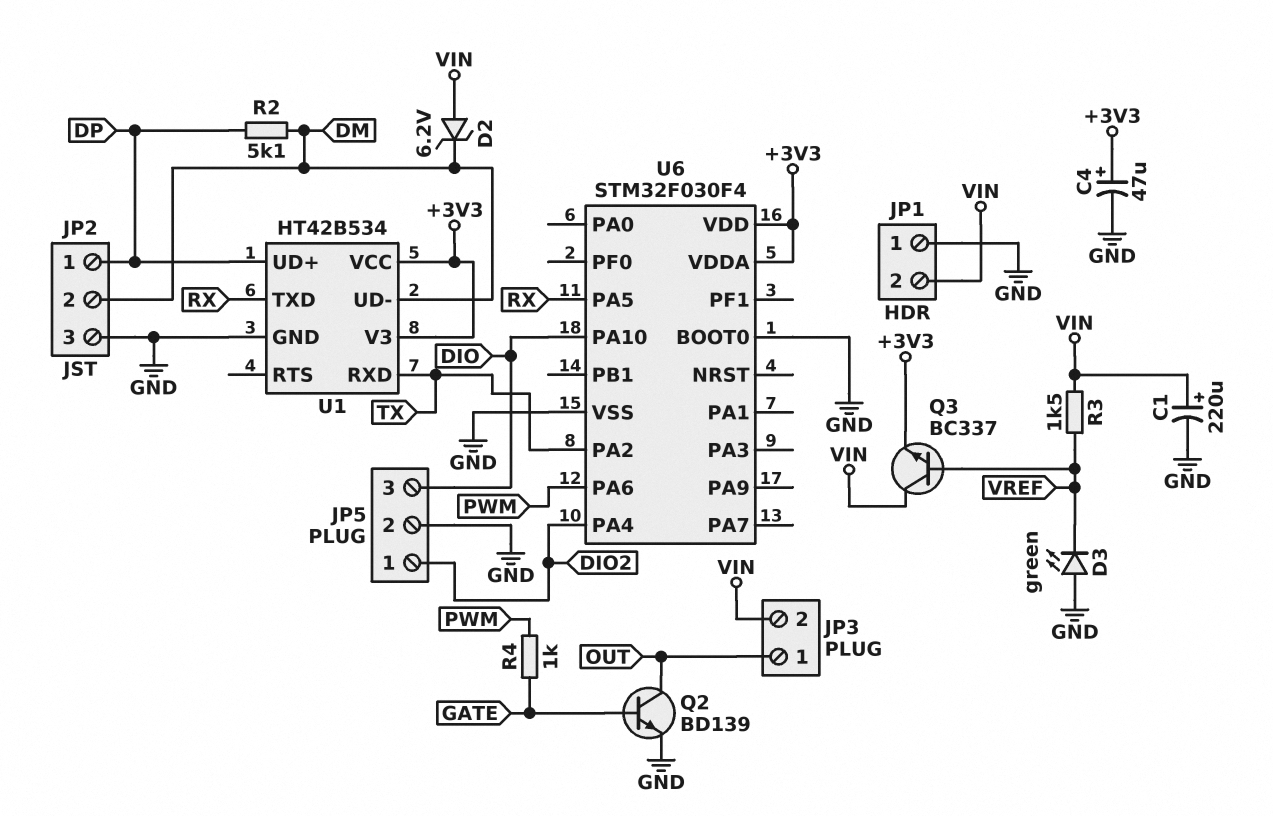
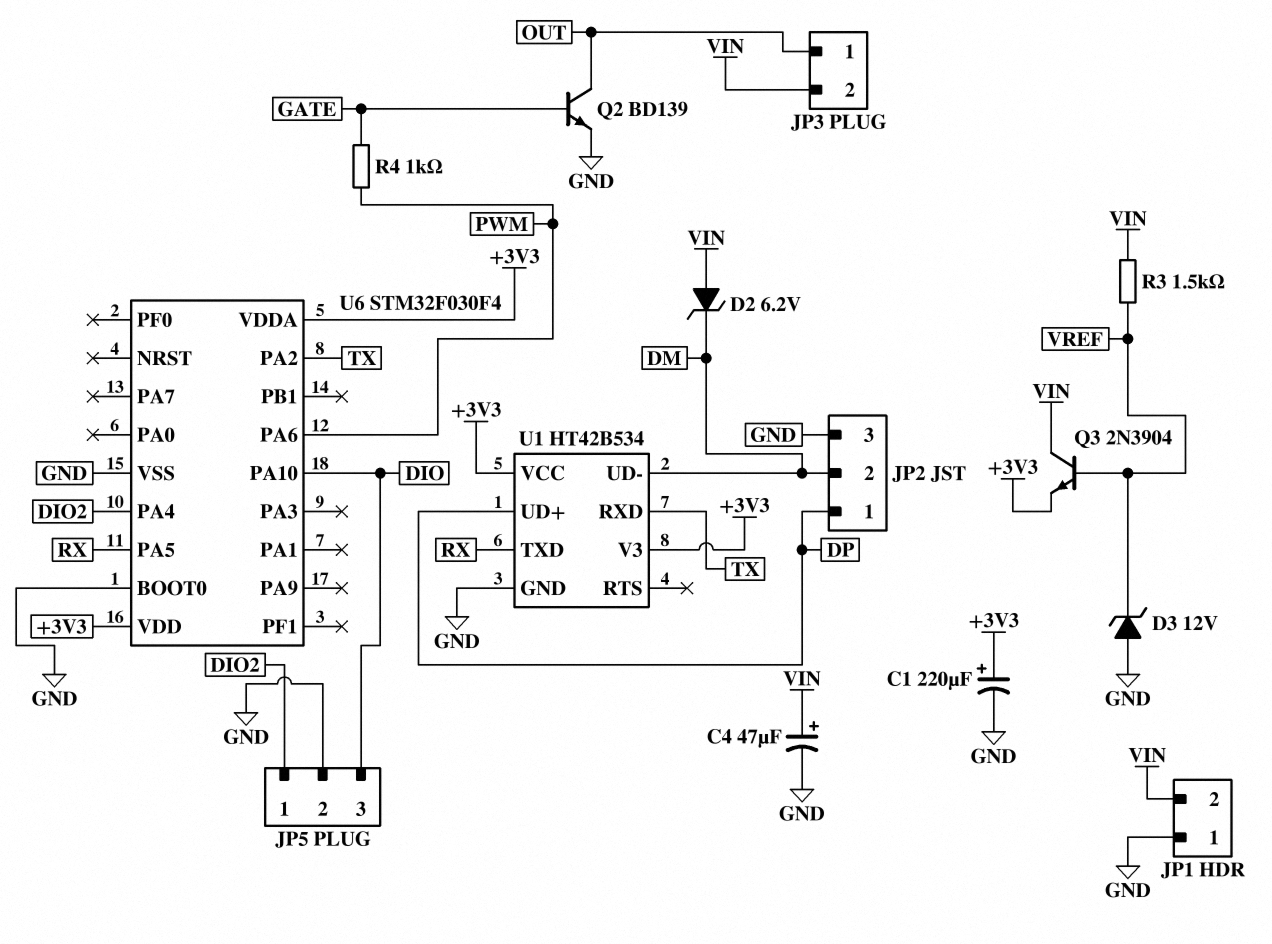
C1: 220uF (plus VIN, minus GND) -> 220uF (plus +3V3, minus GND)
C4: 47uF (plus +3V3, minus GND) -> 47uF (plus VIN, minus GND)
D3: LED green (A GND, K VREF) -> zener 12V (A GND, K VREF)
Q3: NPN BC337 (B VREF, C VIN, E +3V3) -> NPN 2N3904 (B VREF, C VIN, E +3V3)
R2: 5.1k (DM, DP) -> none

